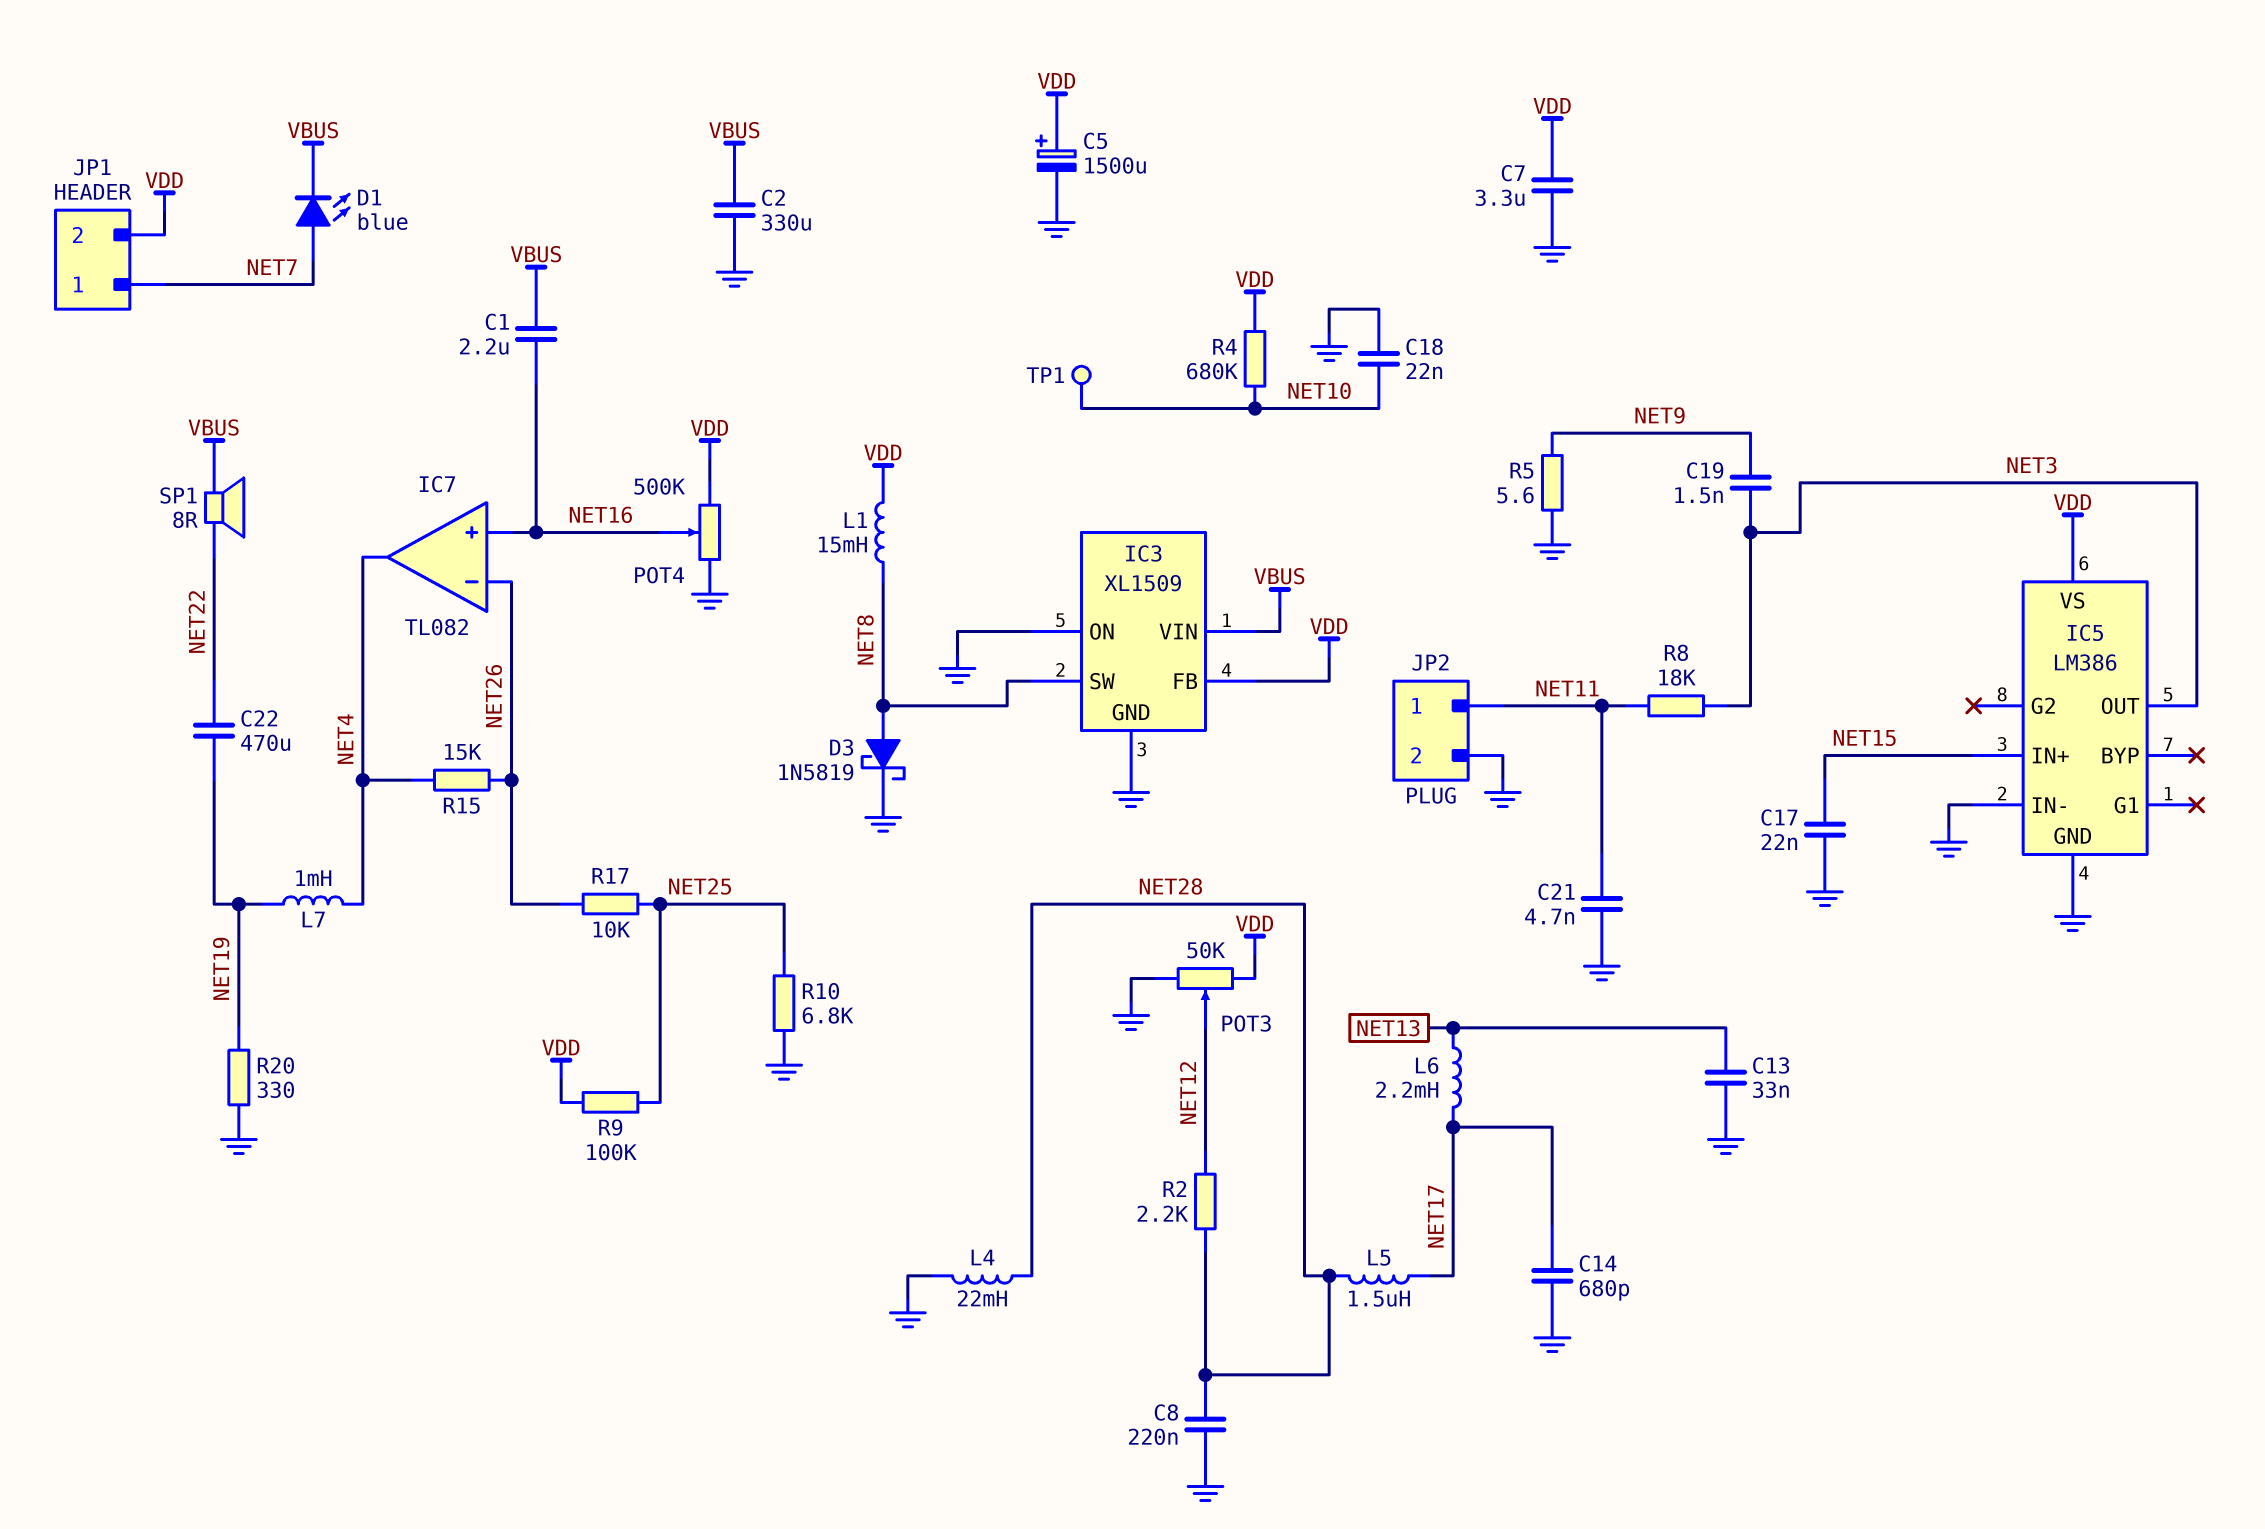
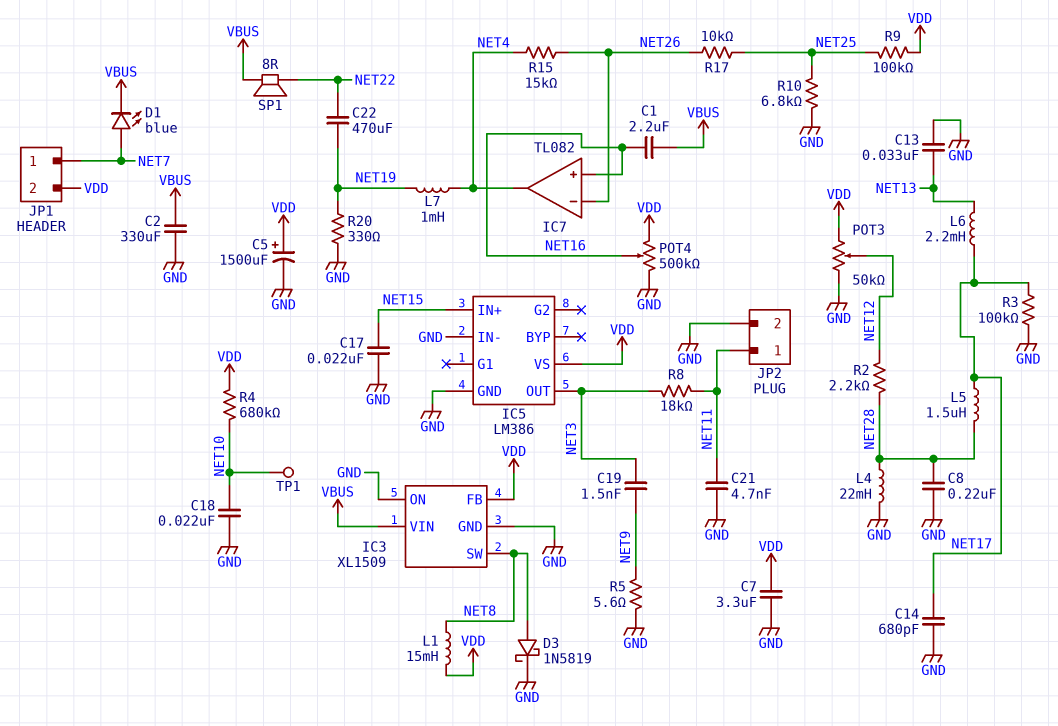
R3: none -> 100k (GND, NET17)

